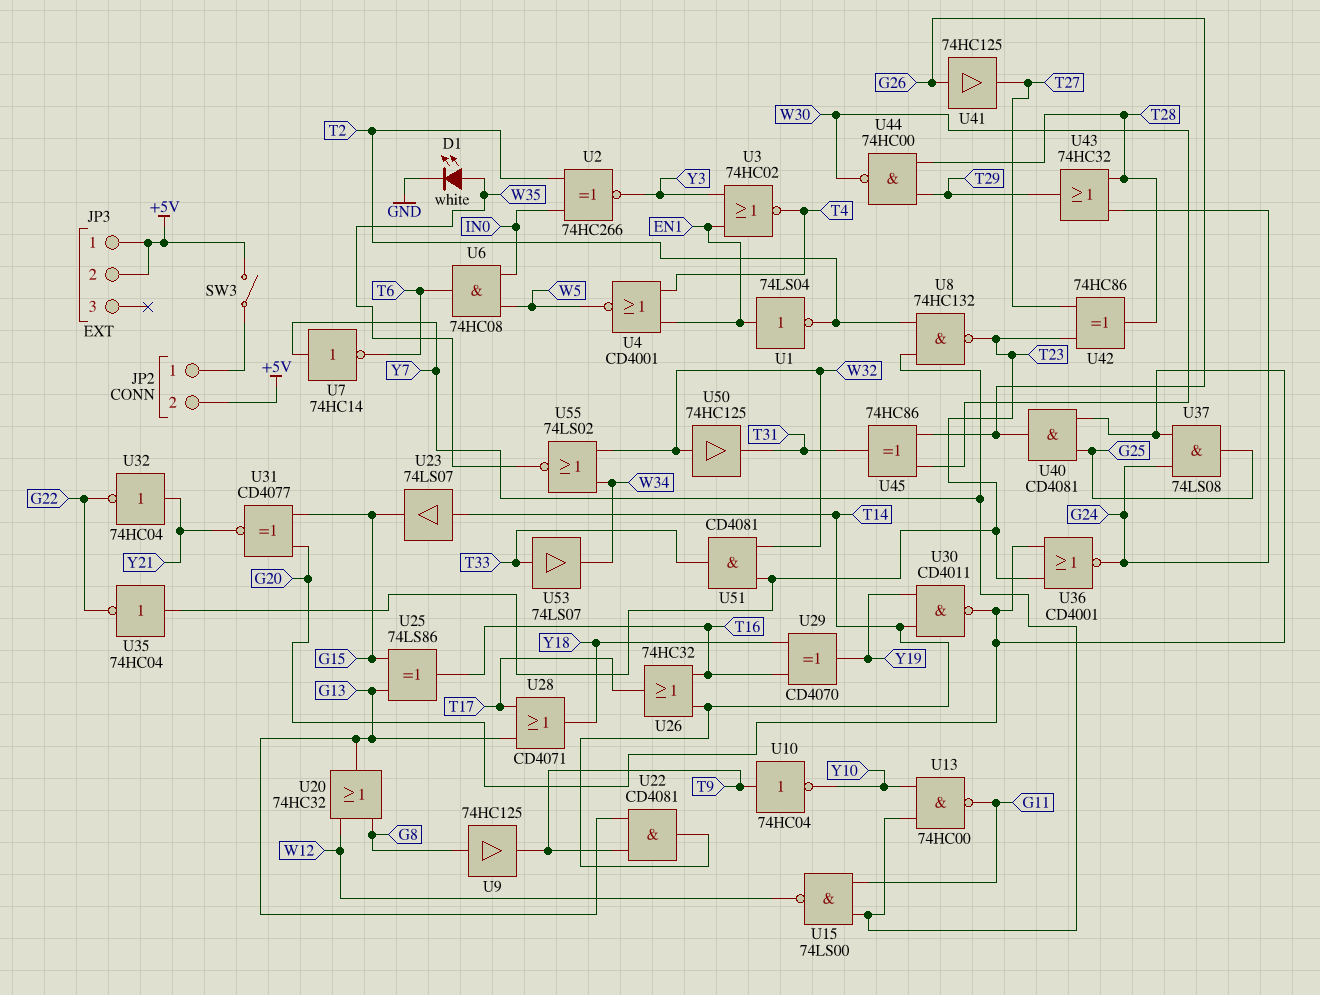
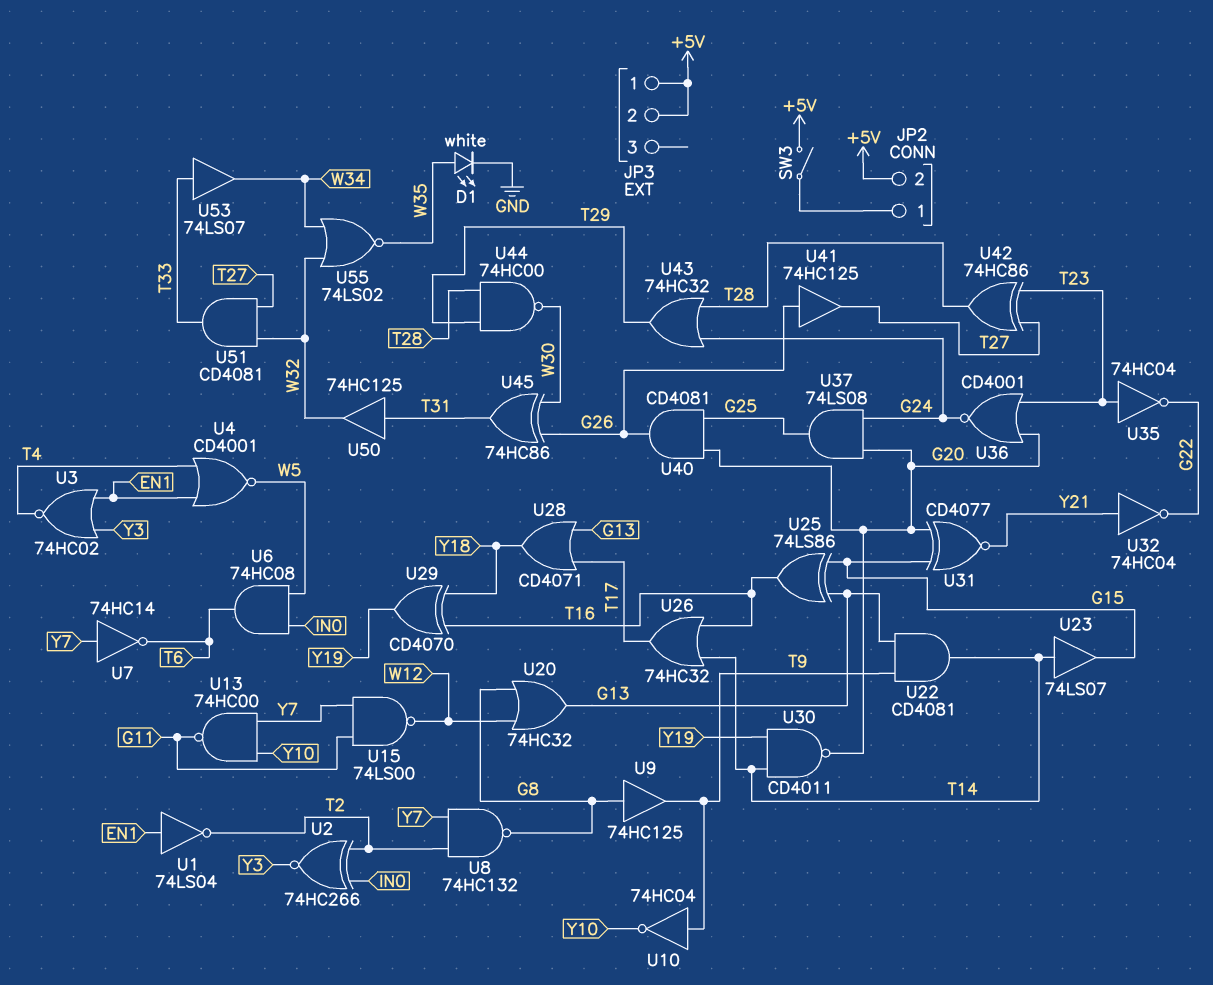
U8: NAND 74HC132 (in T2, in Y7, out T23) -> NAND 74HC132 (in T2, in Y7, out G8)
U50: buffer 74HC125 (in W32, out T31) -> buffer 74HC125 (in T31, out W32)
U51: AND CD4081 (in T23, in W32, out T33) -> AND CD4081 (in T27, in W32, out T33)

